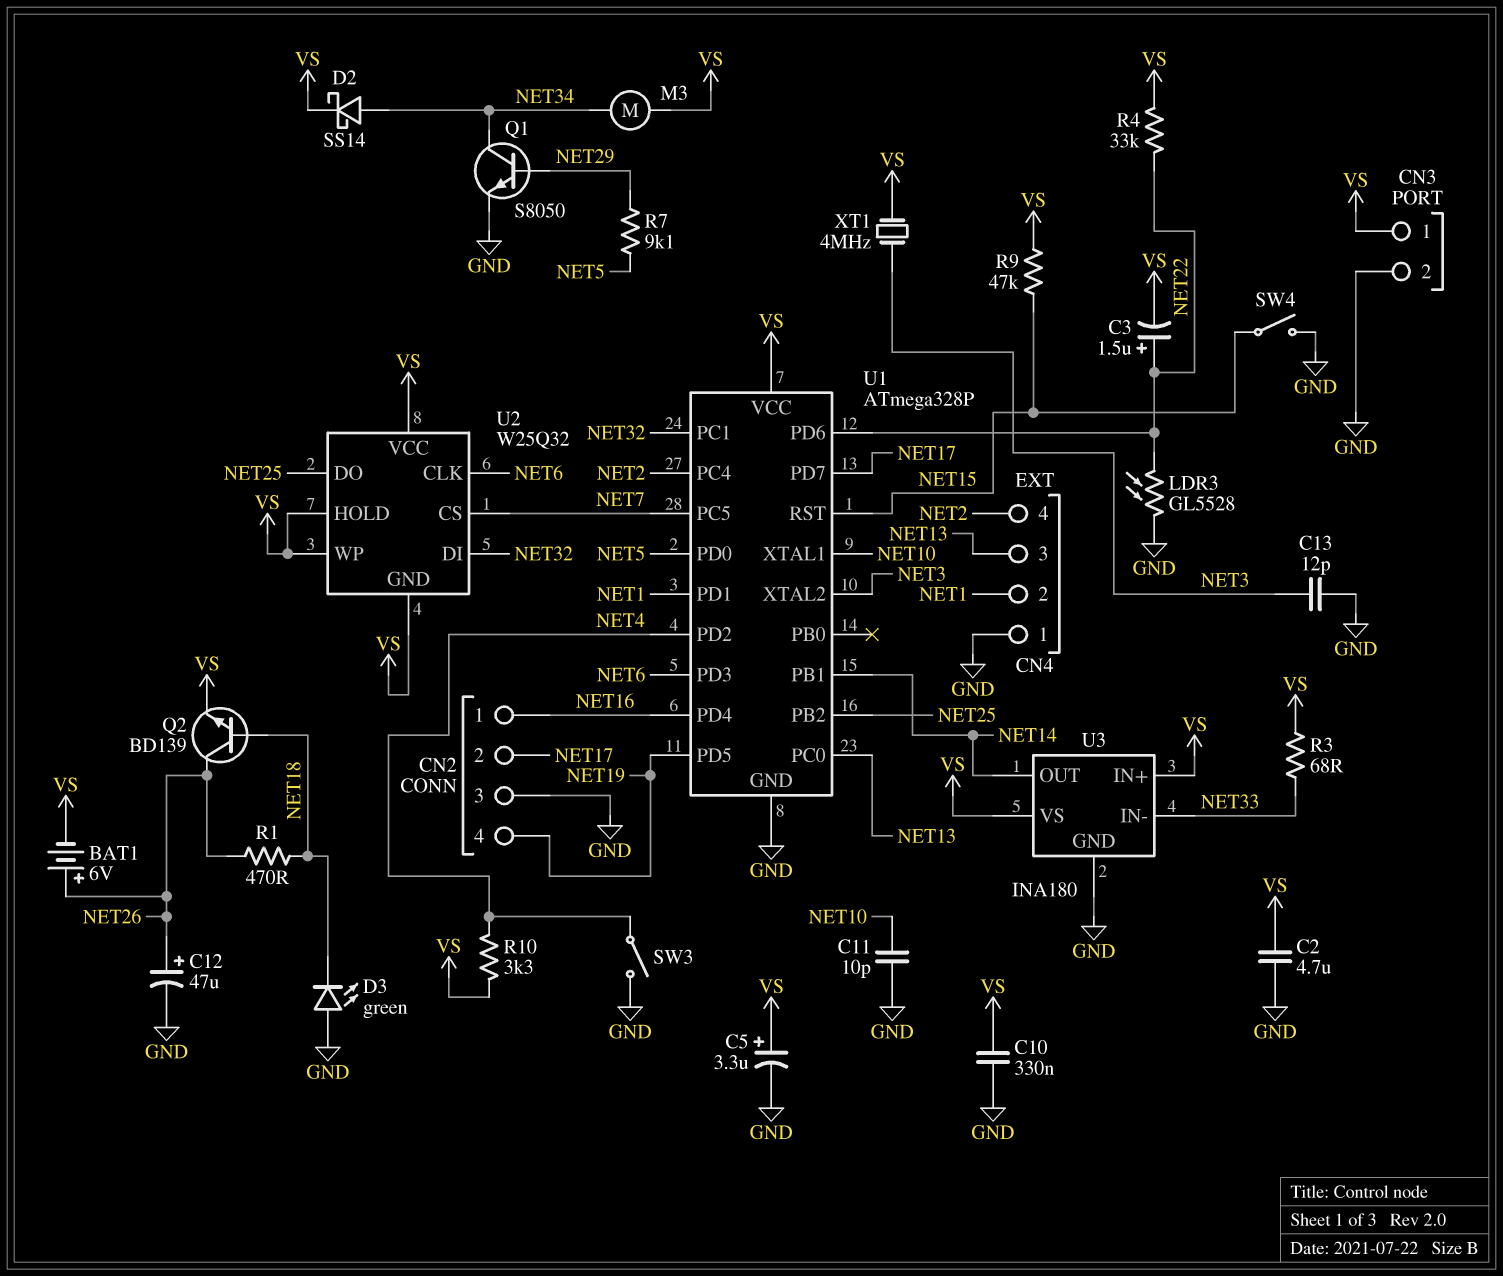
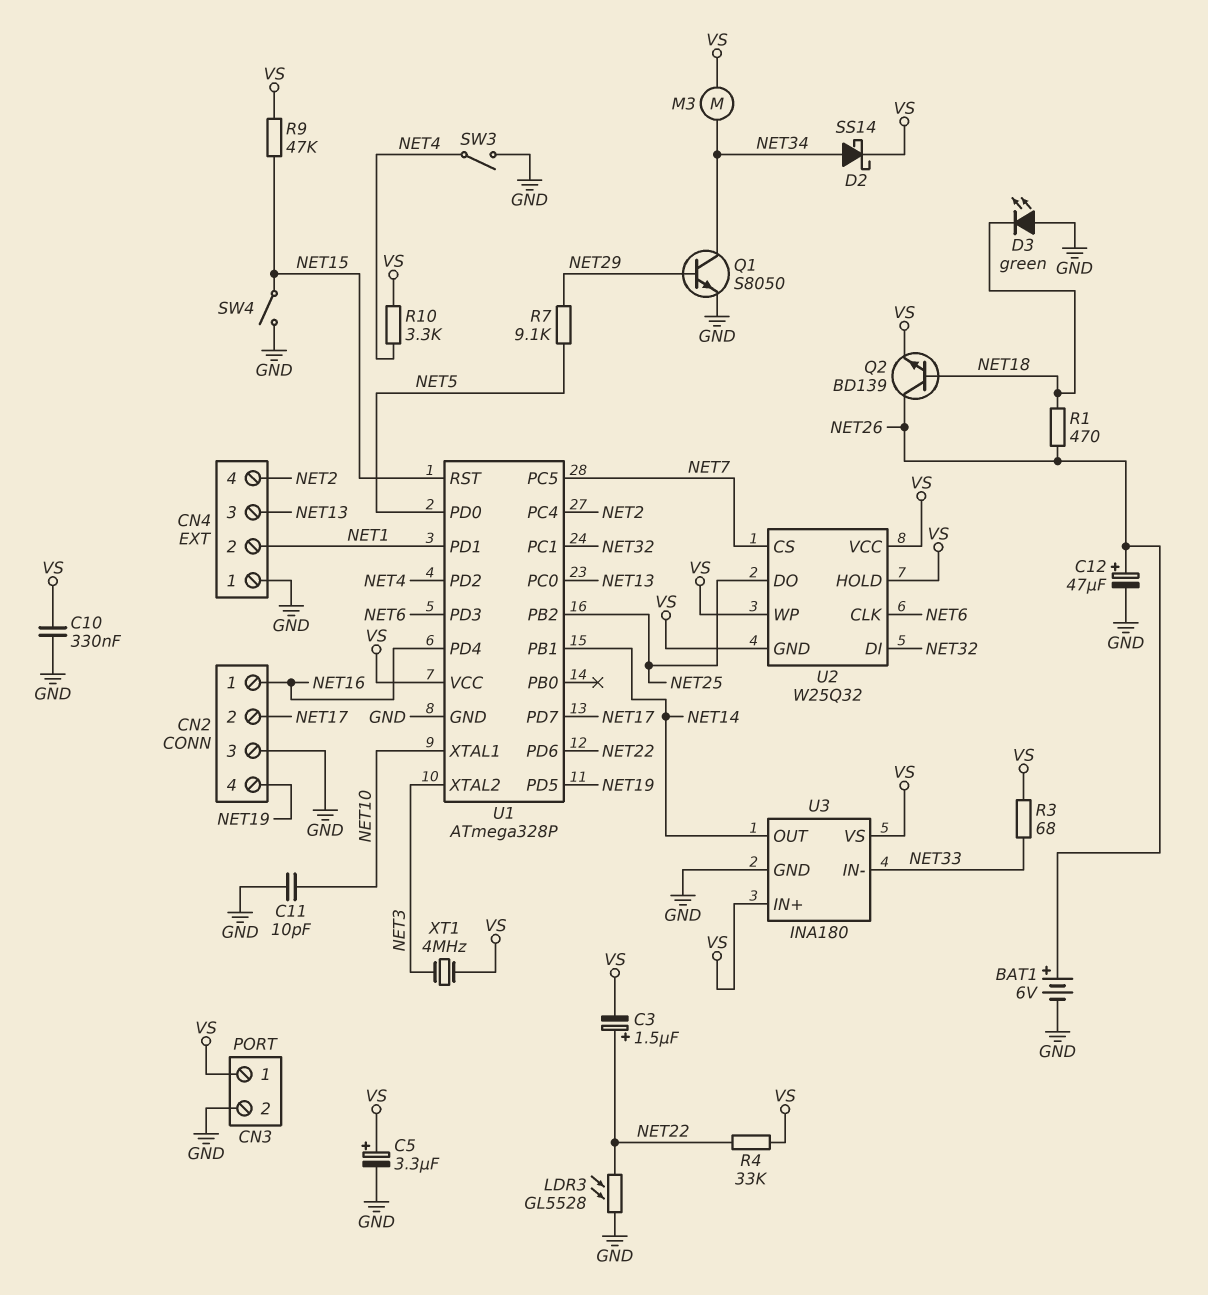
BAT1: 6V (plus NET26, minus VS) -> 6V (plus NET26, minus GND)
C2: 4.7uF (GND, VS) -> none
C13: 12pF (GND, NET3) -> none

